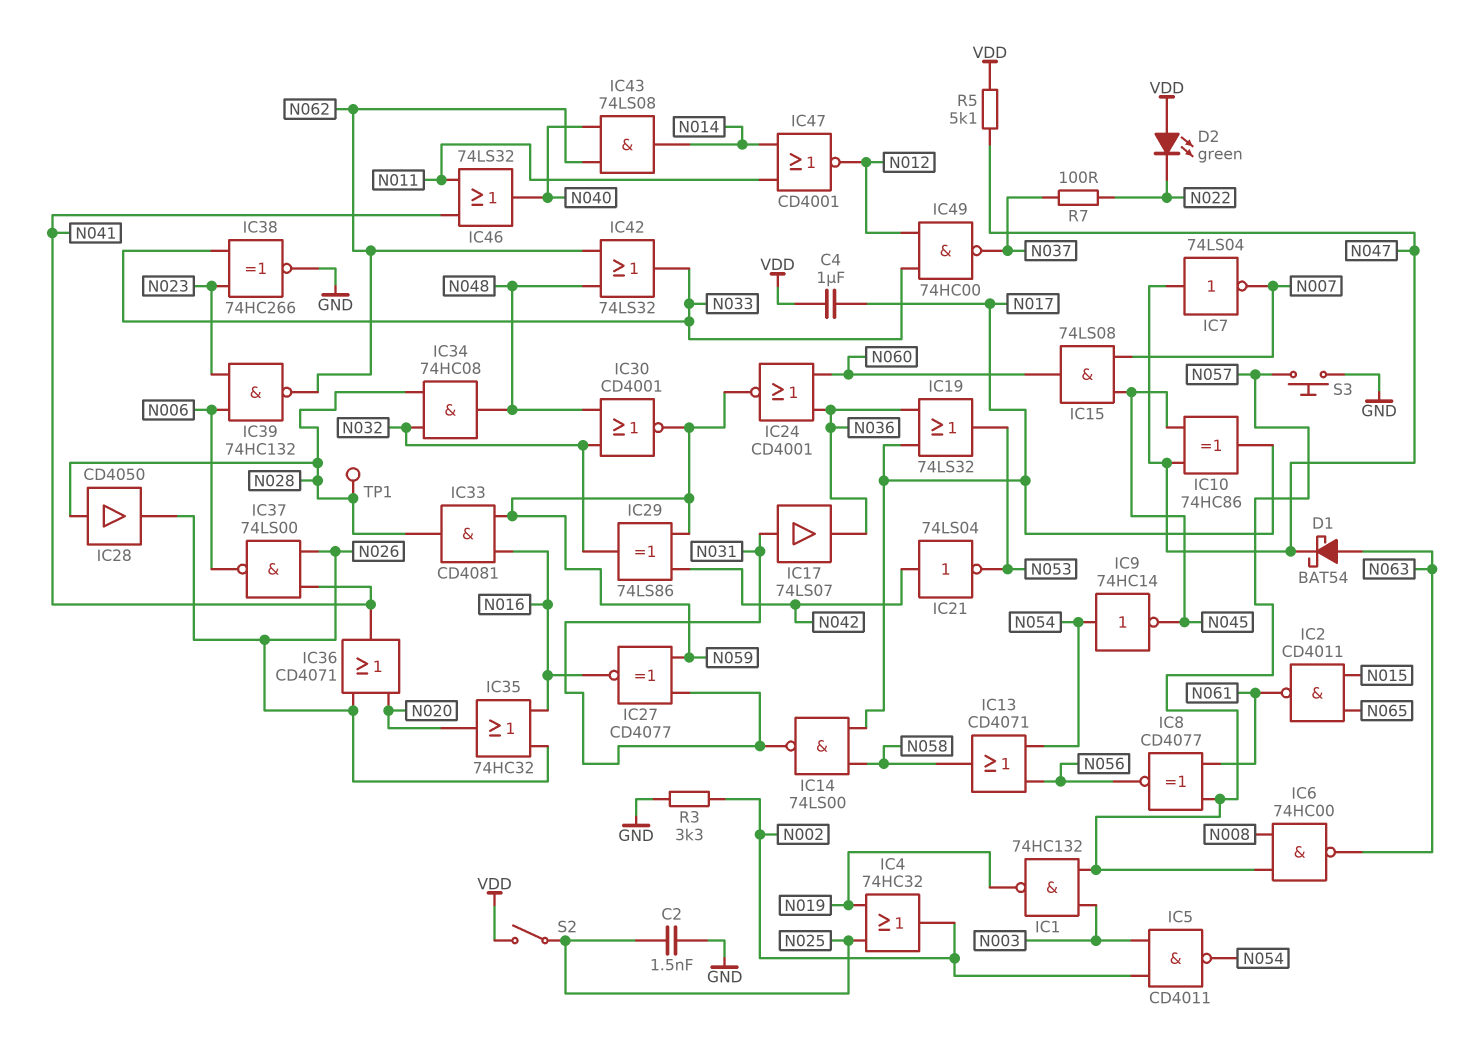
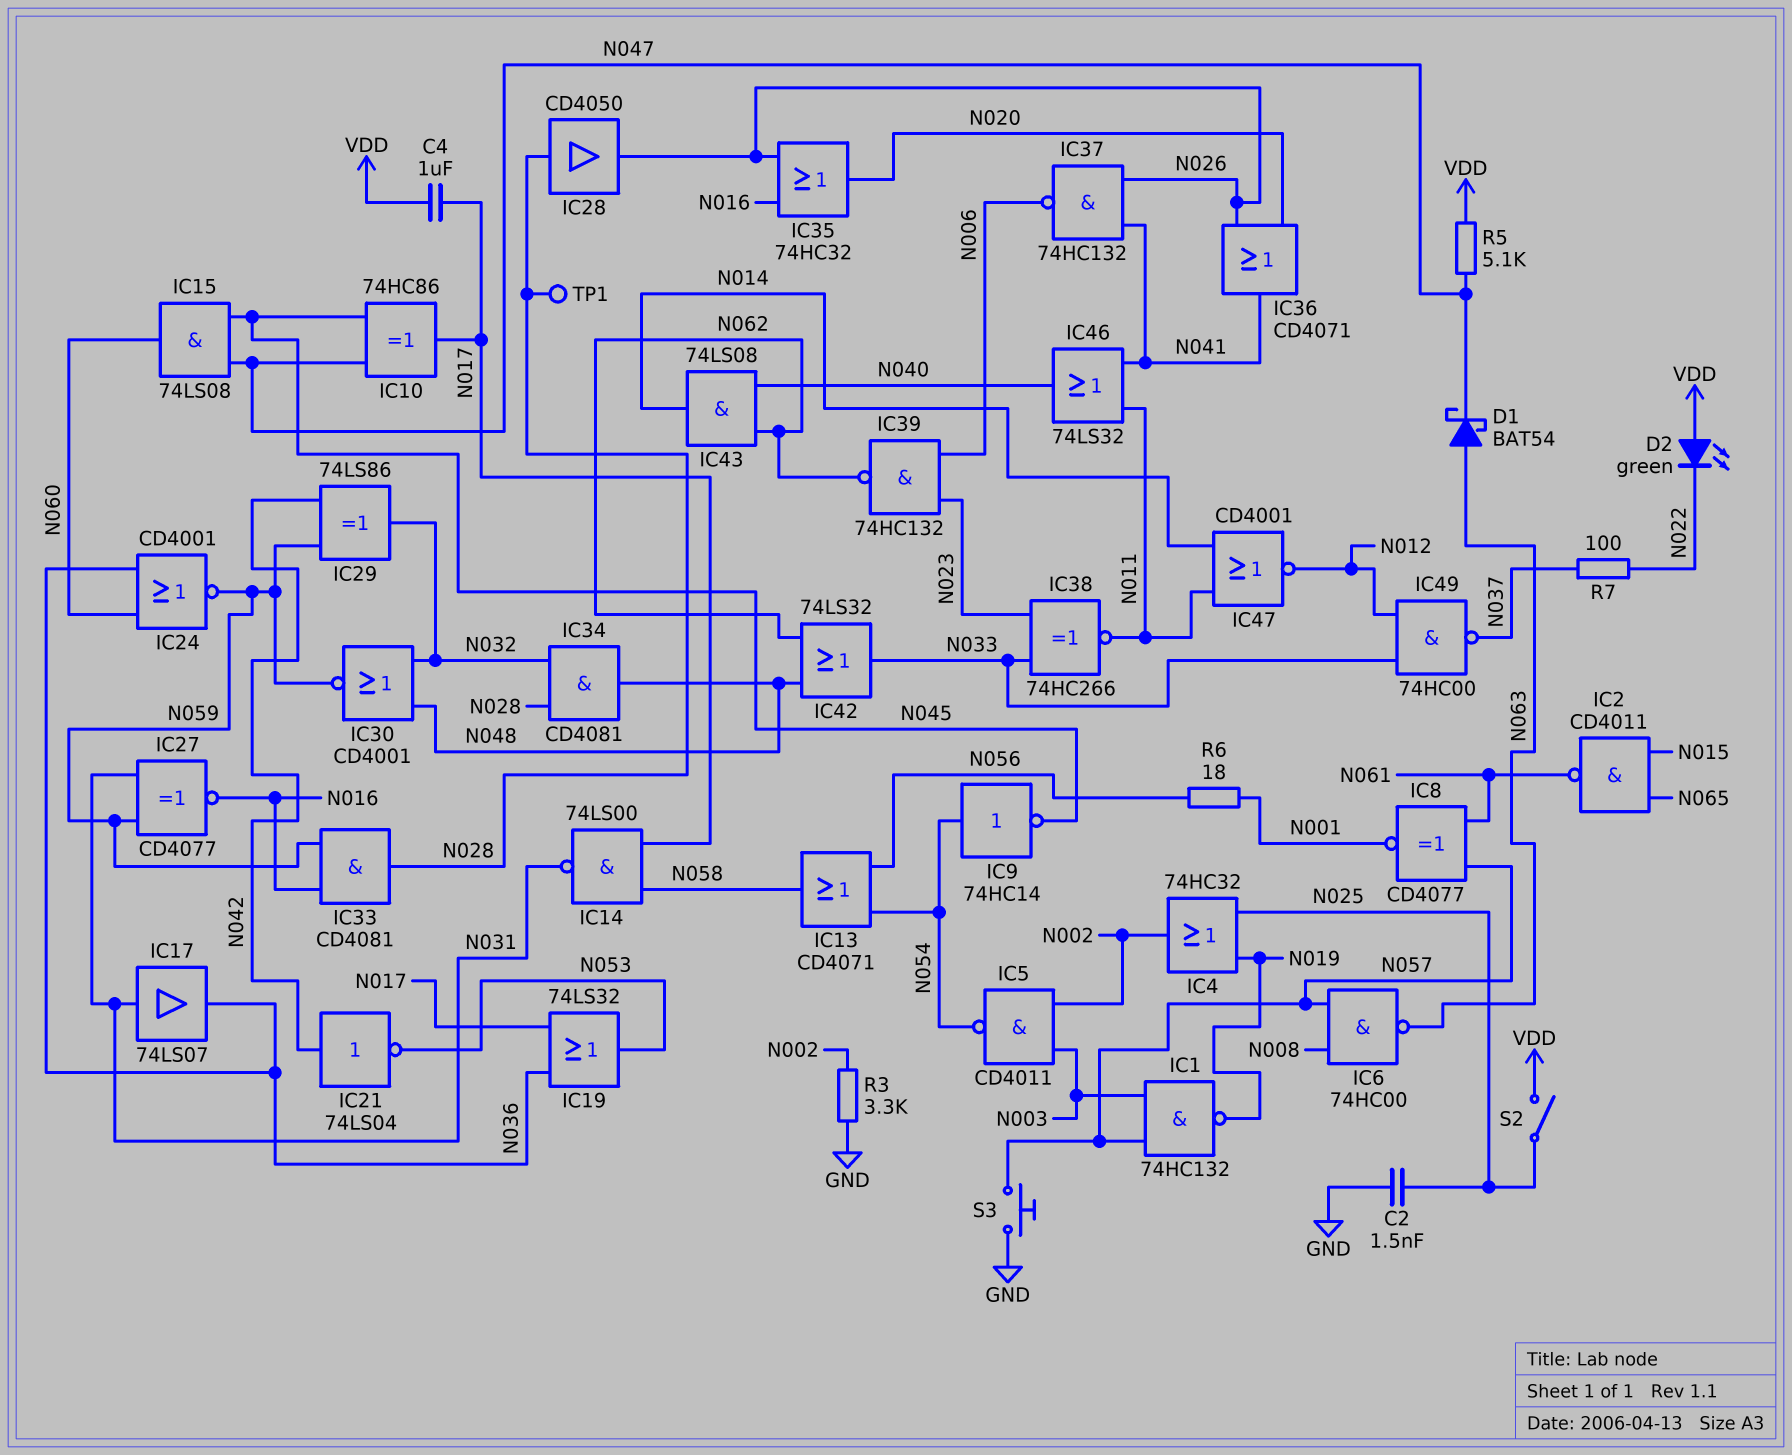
IC7: NOT 74LS04 (in N047, out N007) -> none
IC8: XNOR CD4077 (in N057, in N061, out N056) -> XNOR CD4077 (in N057, in N061, out N001)
IC15: AND 74LS08 (in N007, in N045, out N060) -> AND 74LS08 (in N045, in N047, out N060)
IC34: AND 74HC08 (in N028, in N032, out N048) -> AND CD4081 (in N028, in N032, out N048)
IC37: NAND 74LS00 (in N026, in N041, out N006) -> NAND 74HC132 (in N026, in N041, out N006)
IC38: XNOR 74HC266 (in N023, in N033, out GND) -> XNOR 74HC266 (in N023, in N033, out N011)
R6: none -> 18 (N001, N056)

